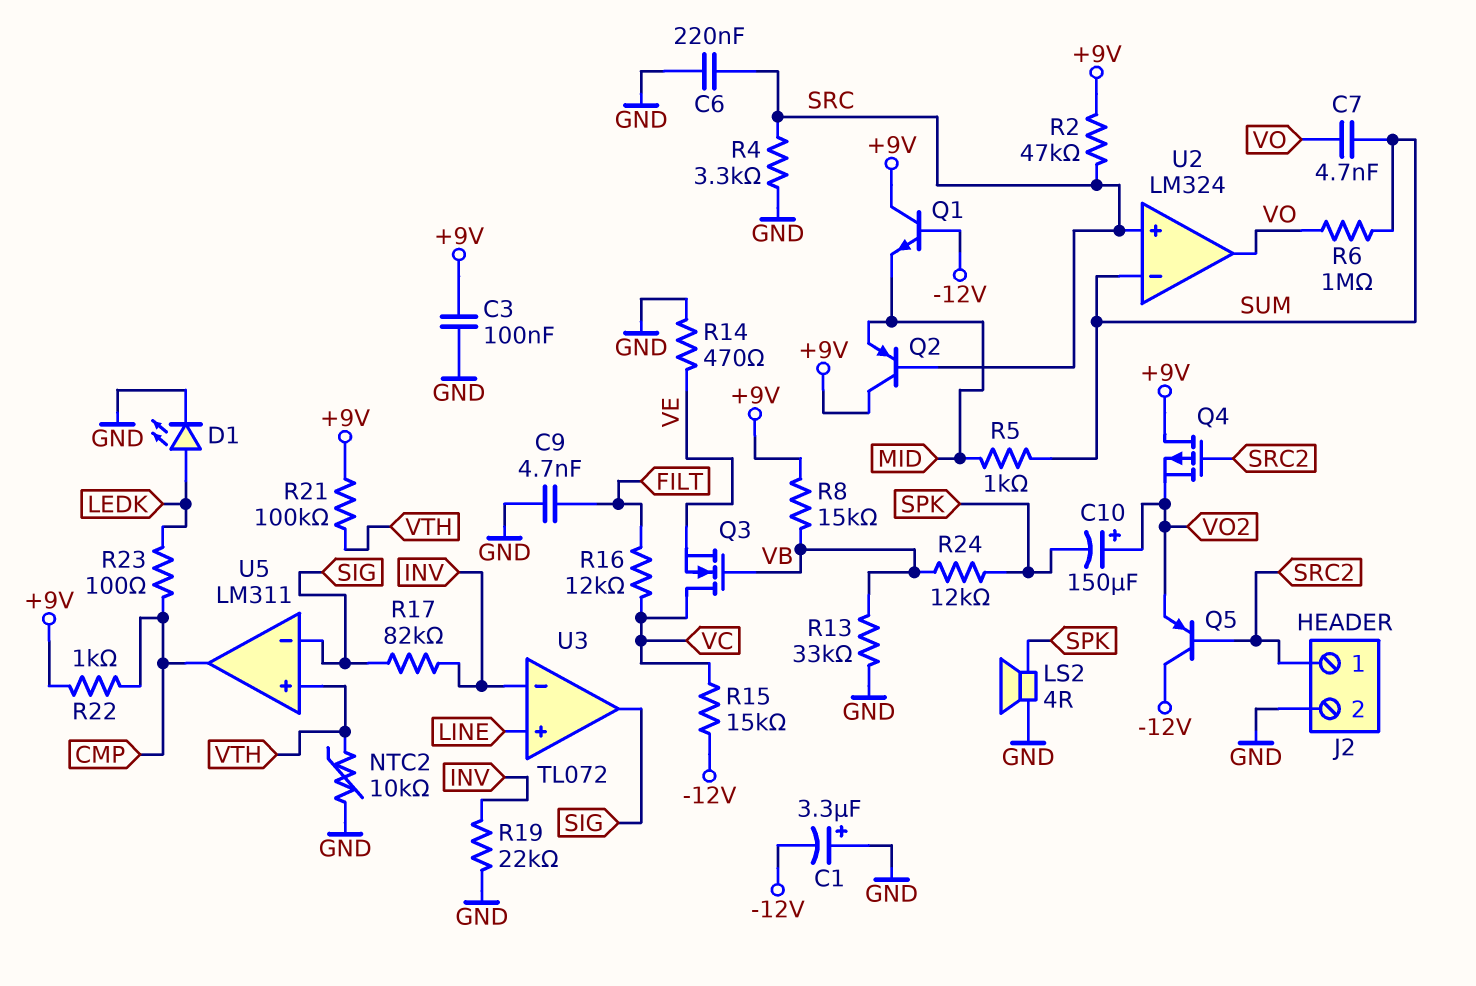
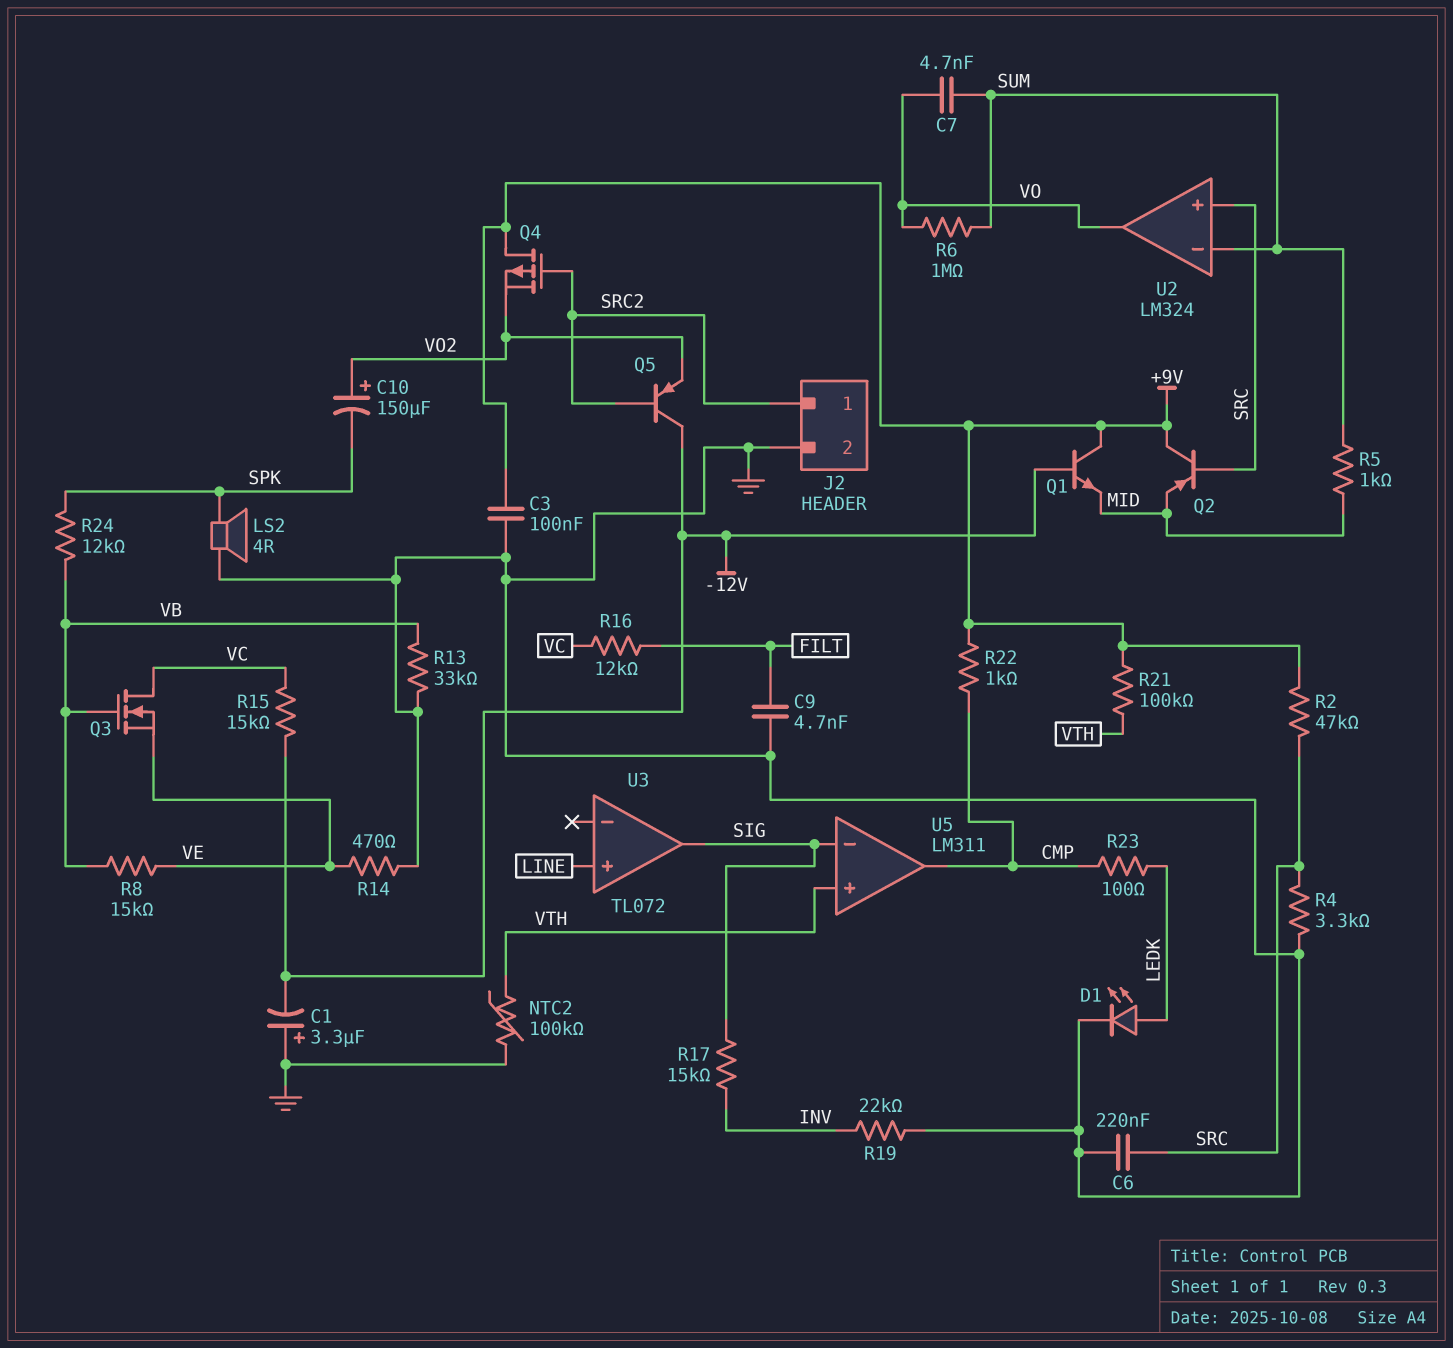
NTC2: 10k (GND, VTH) -> 100k (GND, VTH)
R8: 15k (+9V, VB) -> 15k (VB, VE)
R17: 82k (INV, SIG) -> 15k (INV, SIG)
U3 pin in-: INV -> none

